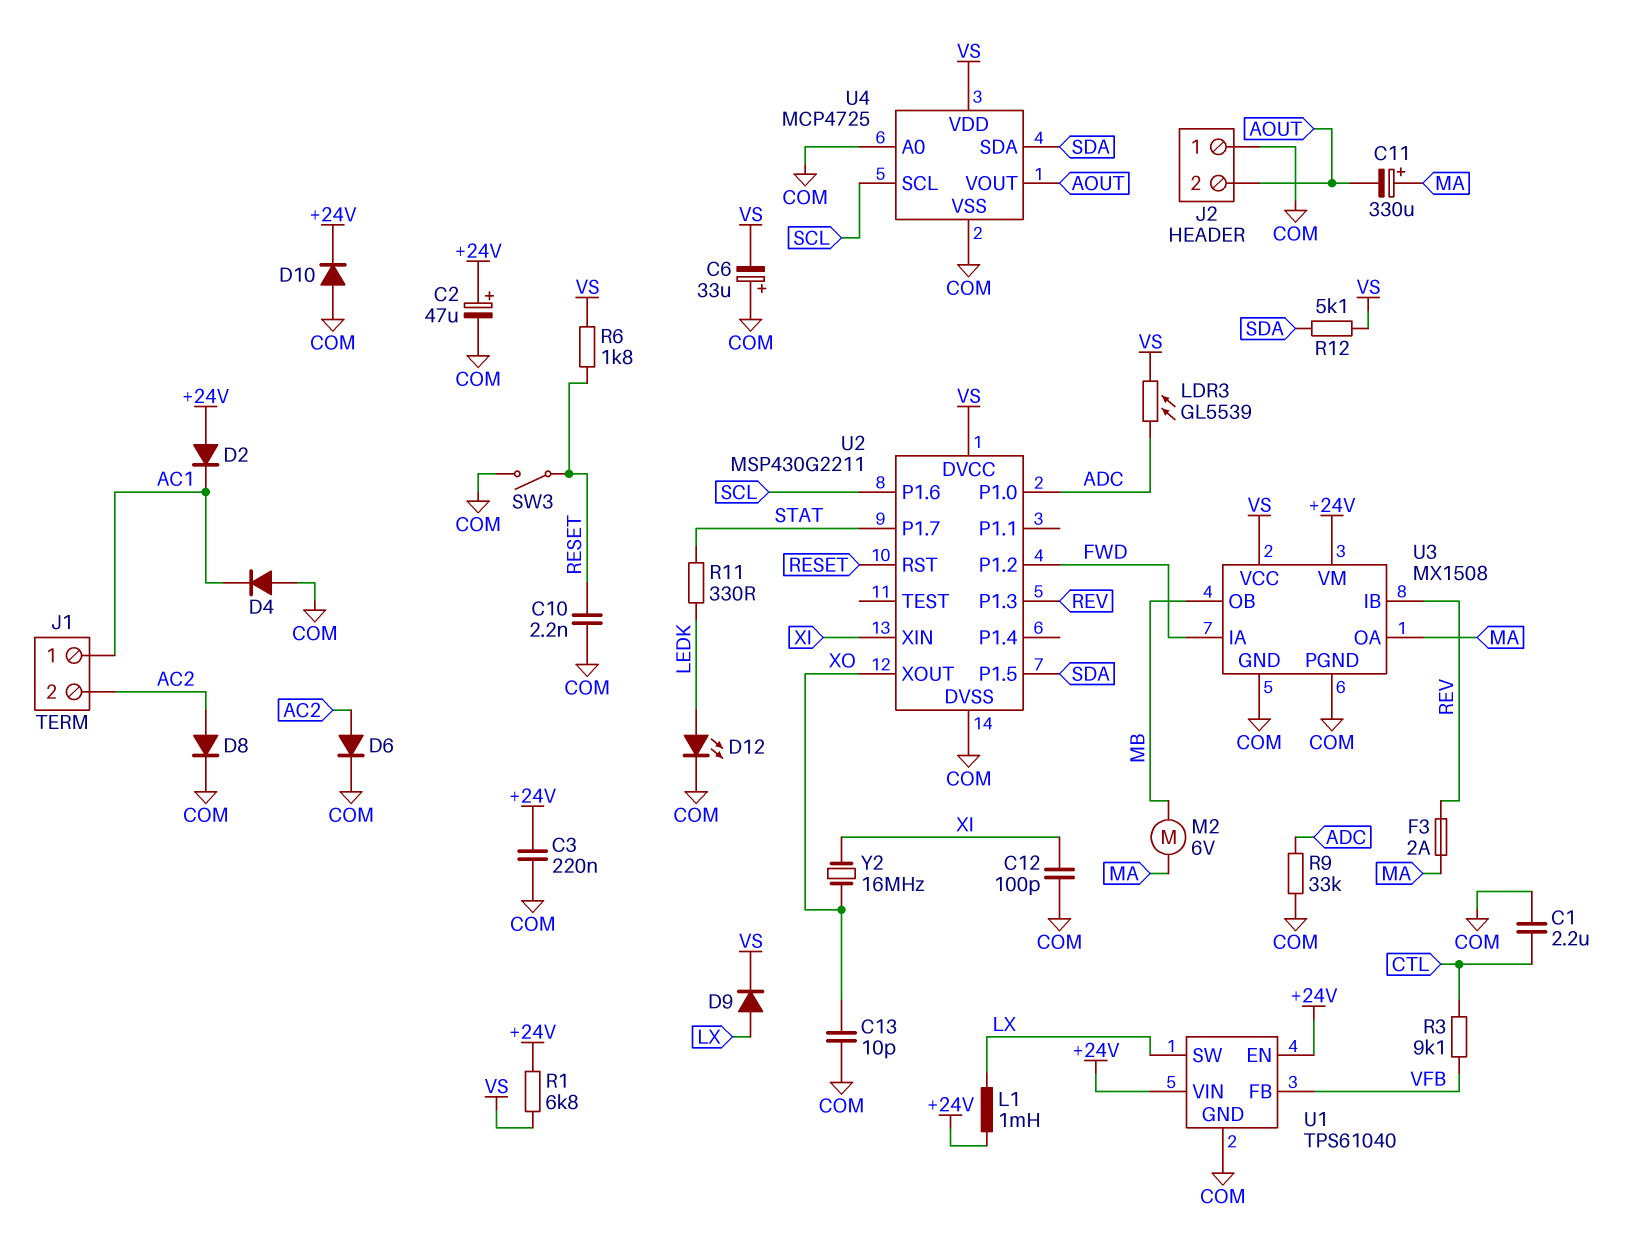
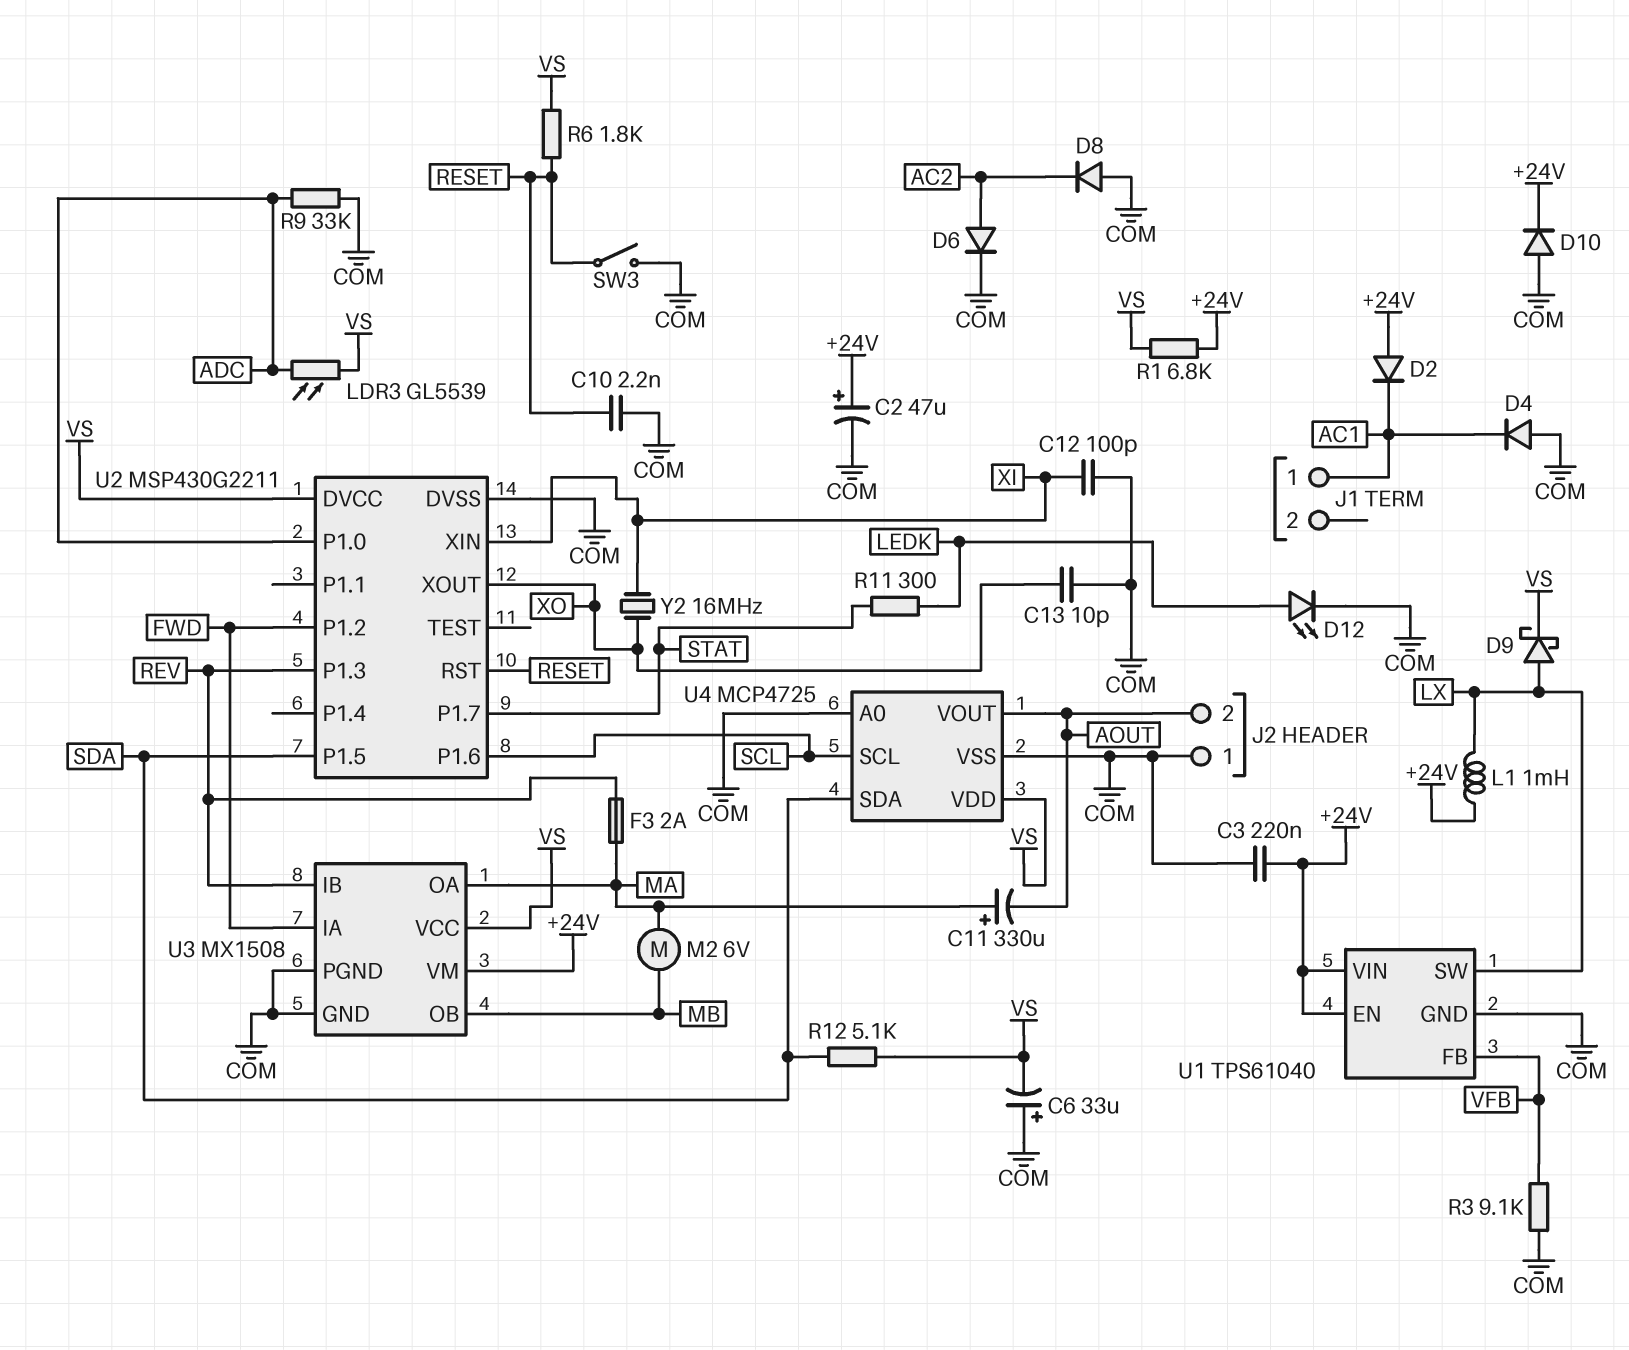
C1: 2.2uF (COM, CTL) -> none
D8: diode (A AC2, K COM) -> diode (A COM, K AC2)
D9: diode (A LX, K VS) -> schottky (A LX, K VS)
J1 pin 2: AC2 -> none
R3: 9.1k (CTL, VFB) -> 9.1k (COM, VFB)
R11: 330 (LEDK, STAT) -> 300 (LEDK, STAT)

